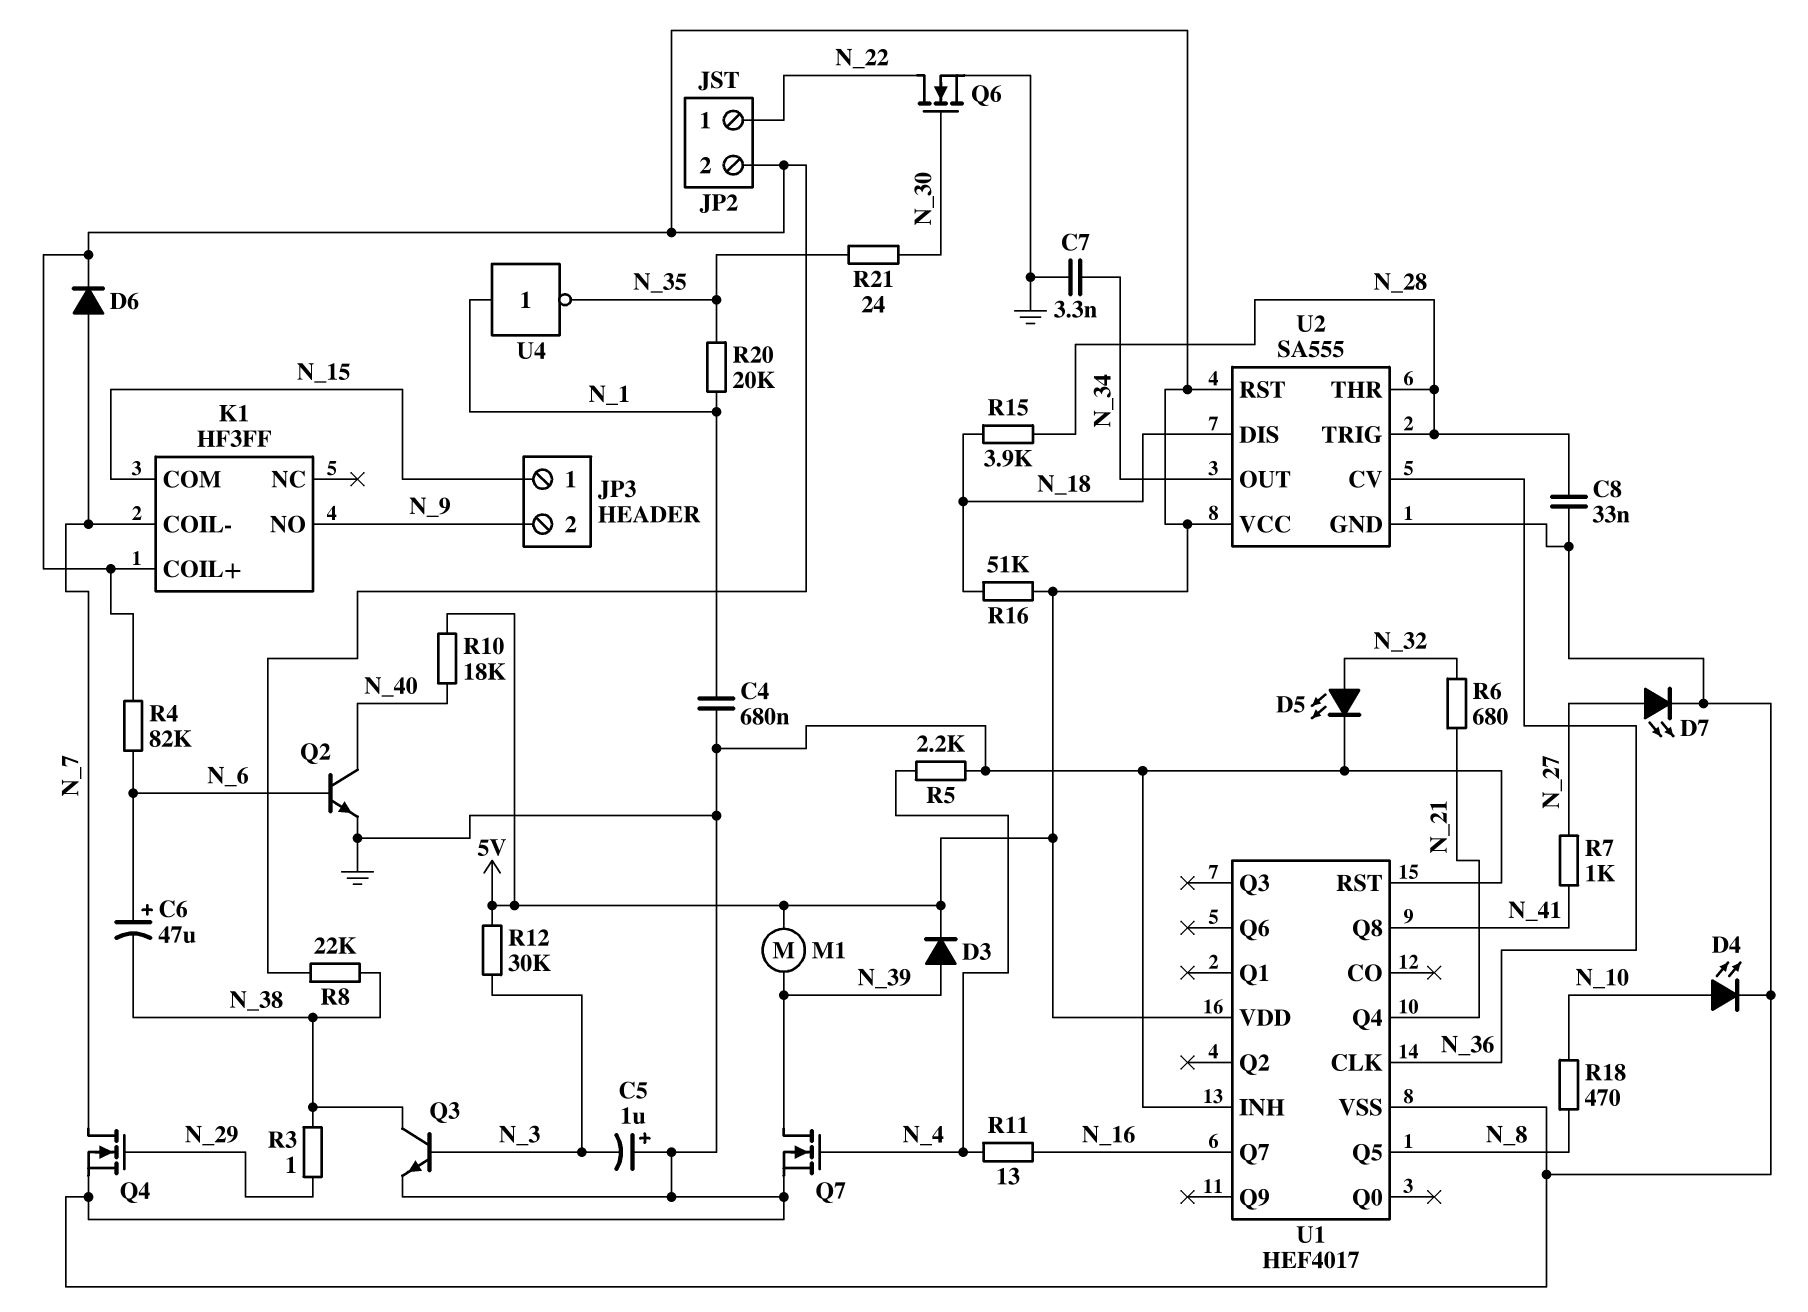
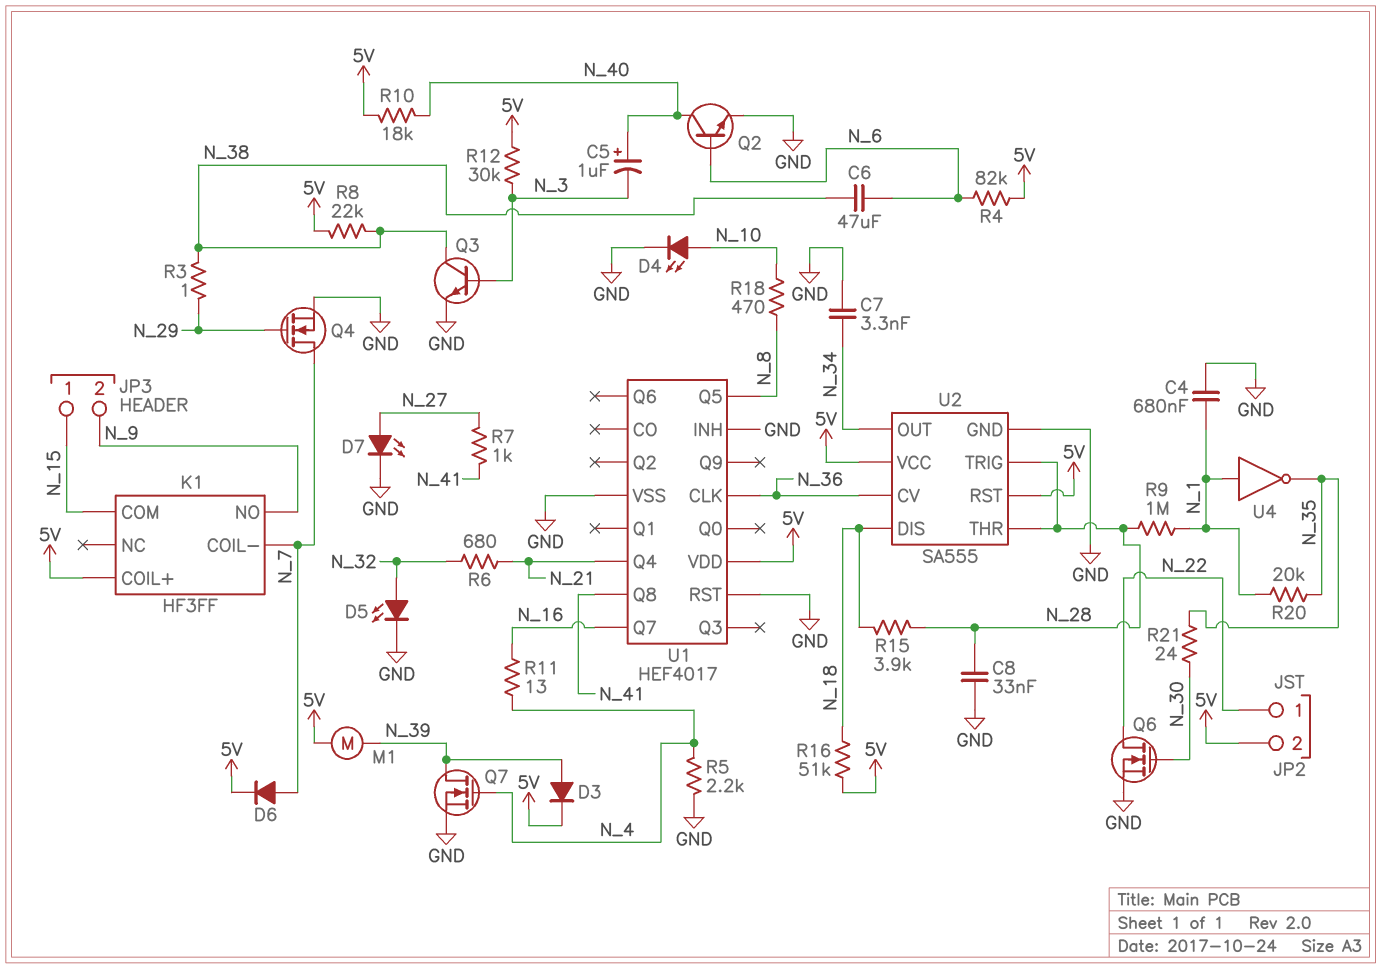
C5: 1uF (plus GND, minus N_3) -> 1uF (plus N_40, minus N_3)
C6: 47uF (plus N_6, minus N_38) -> 47uF (N_6, N_38)
R9: none -> 1M (N_1, N_28)

